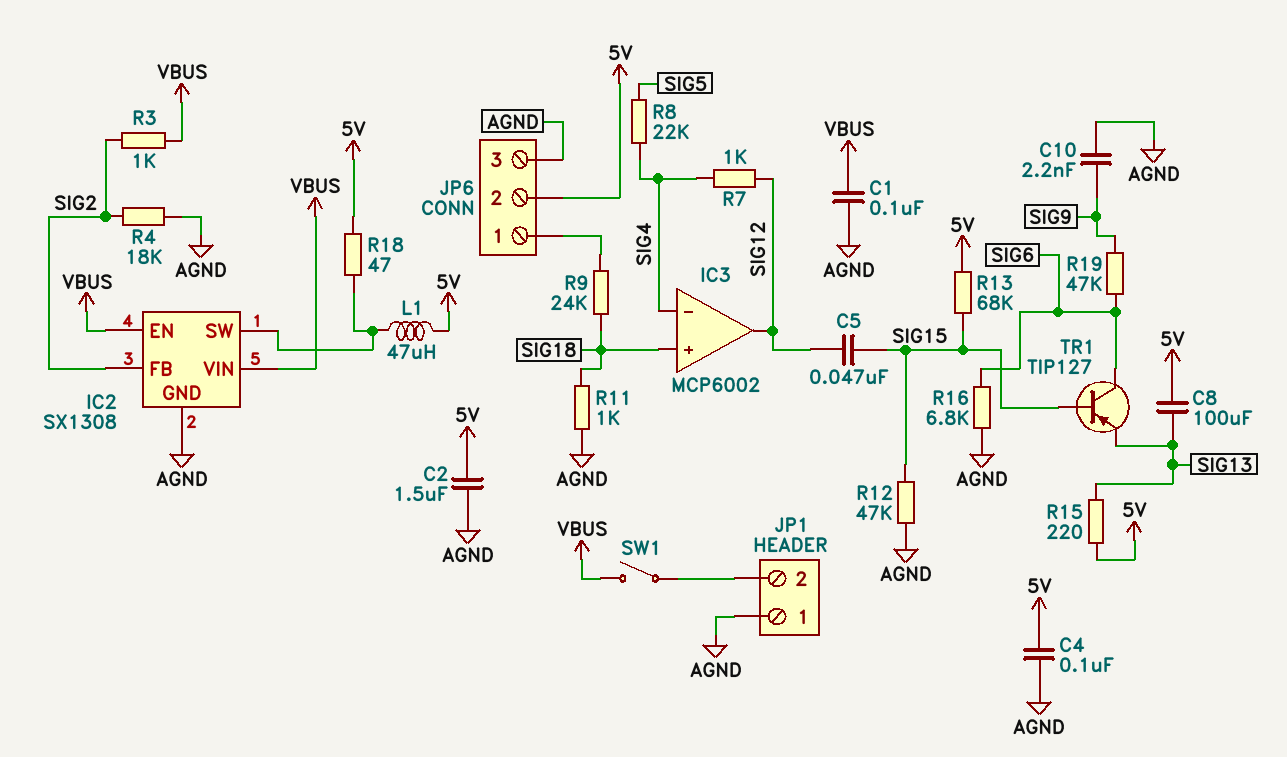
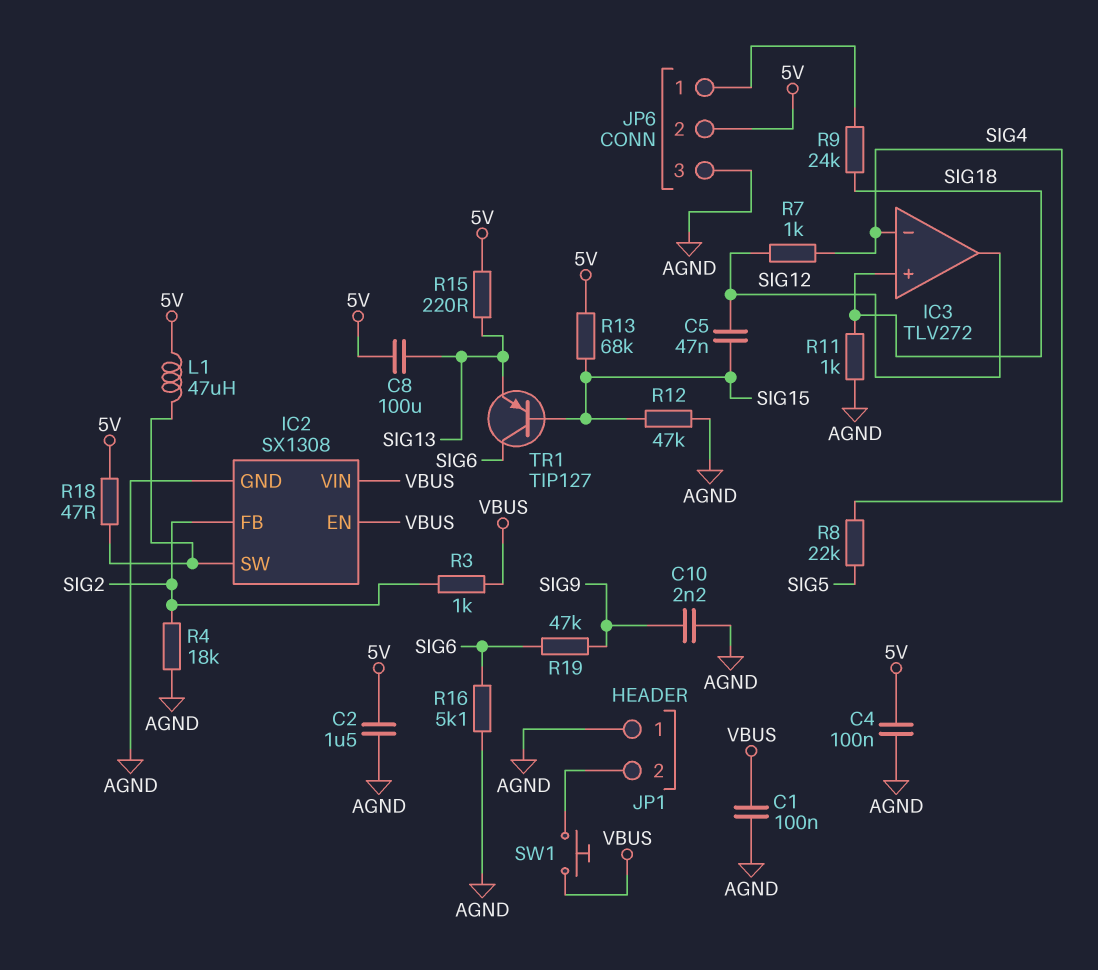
IC3: MCP6002 -> TLV272
R16: 6.8k (AGND, SIG6) -> 5.1k (AGND, SIG6)
SW1: switch (JP1/2, VBUS) -> button (JP1/2, VBUS)

